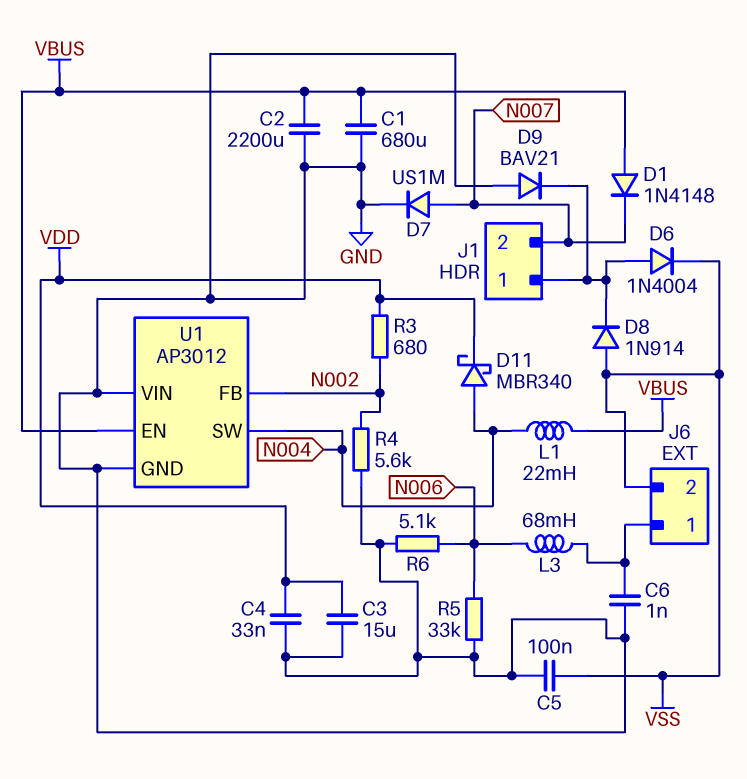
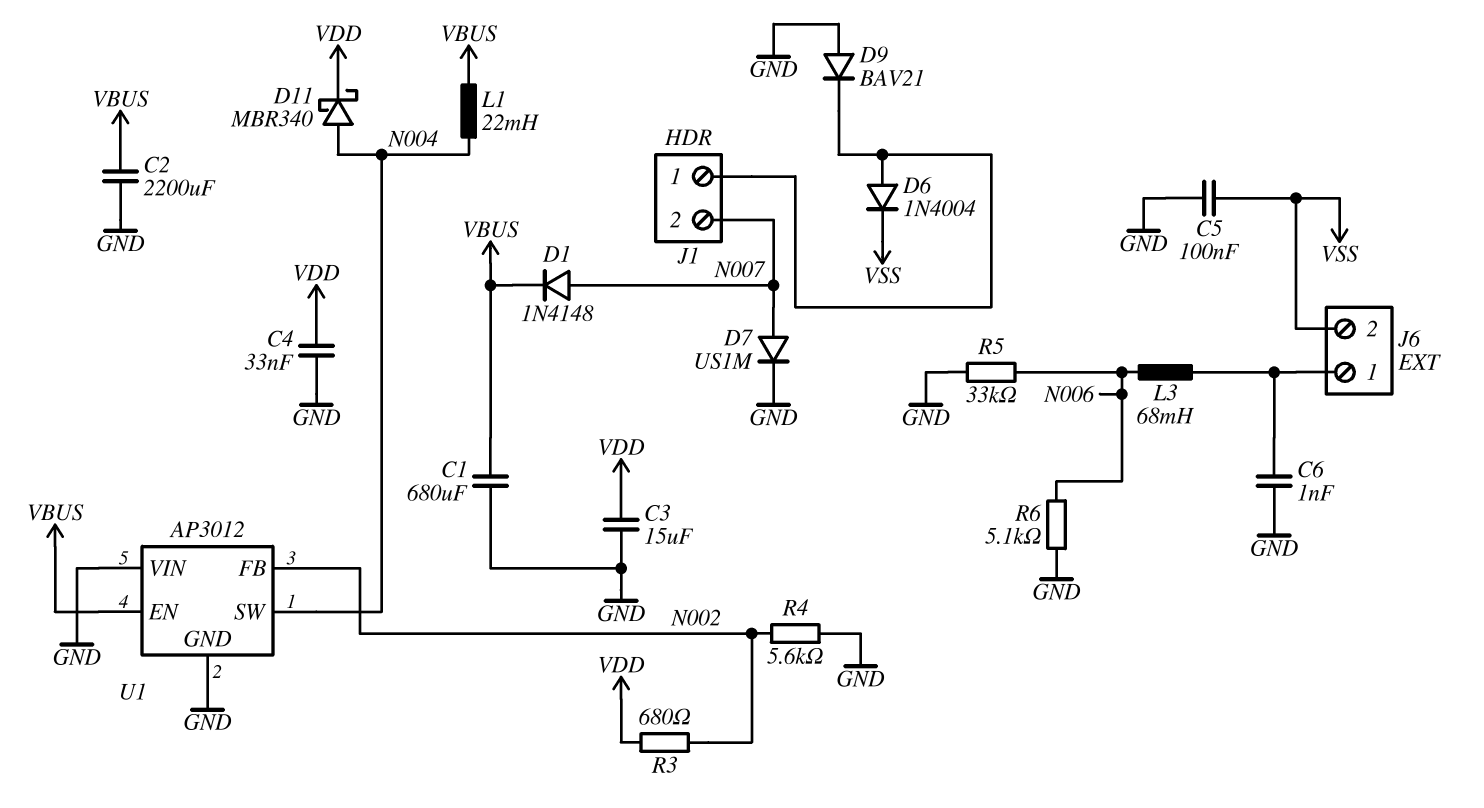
D1: diode 1N4148 (A VBUS, K N007) -> diode 1N4148 (A N007, K VBUS)
D8: diode 1N914 (A VSS, K J1/1) -> none

